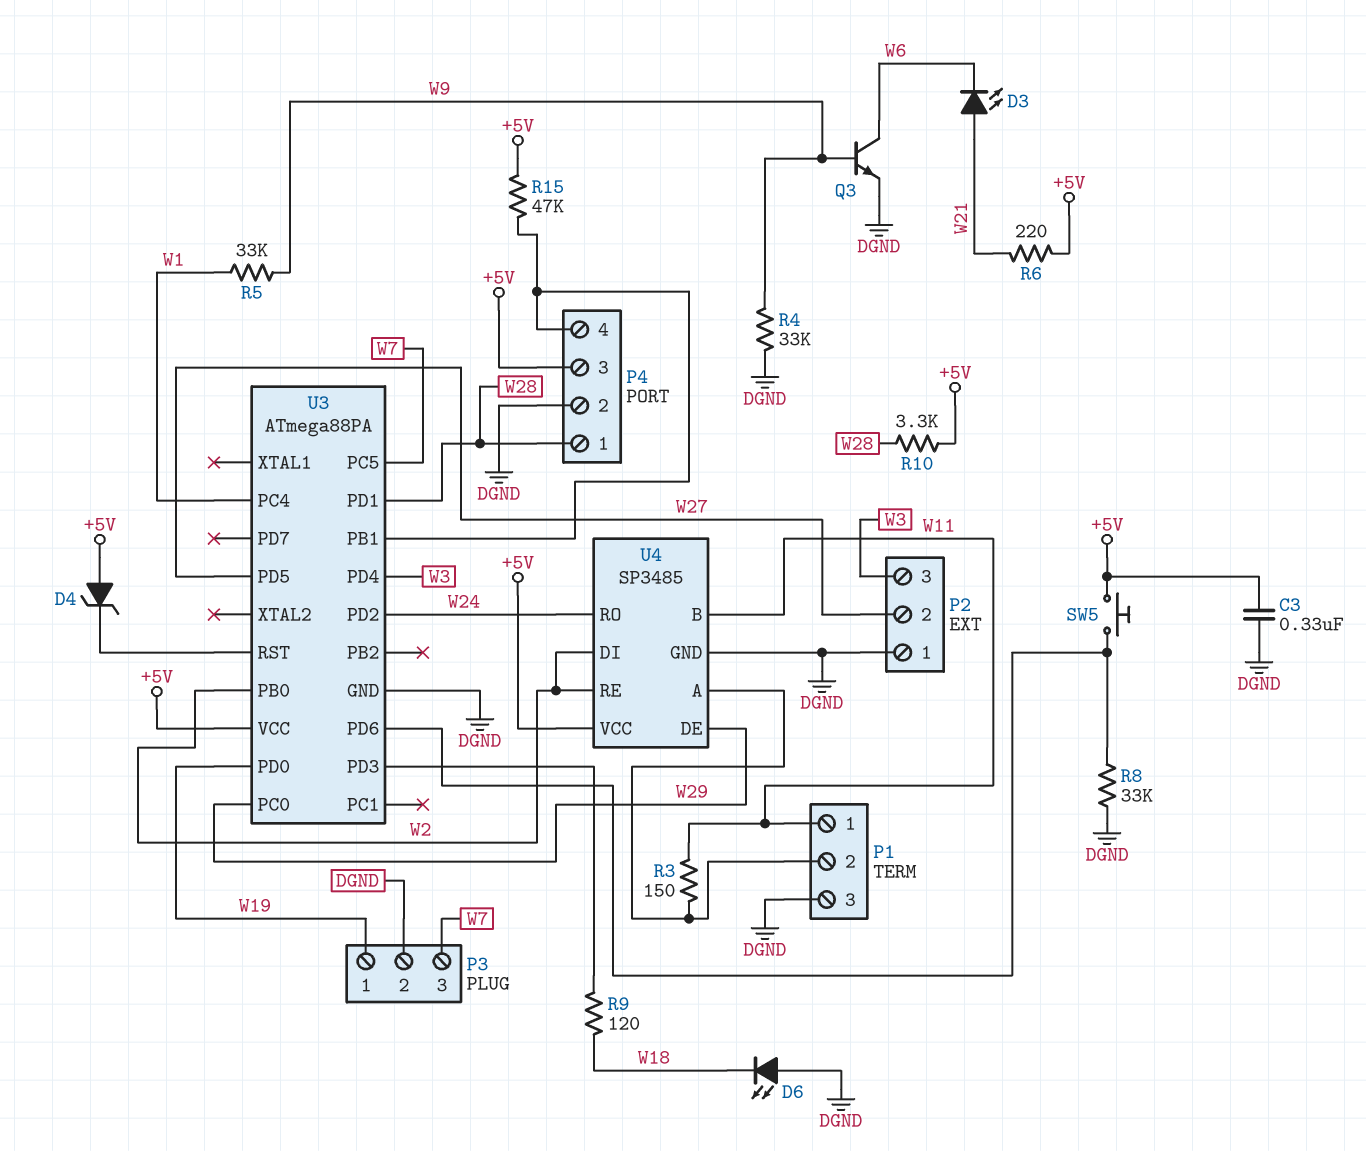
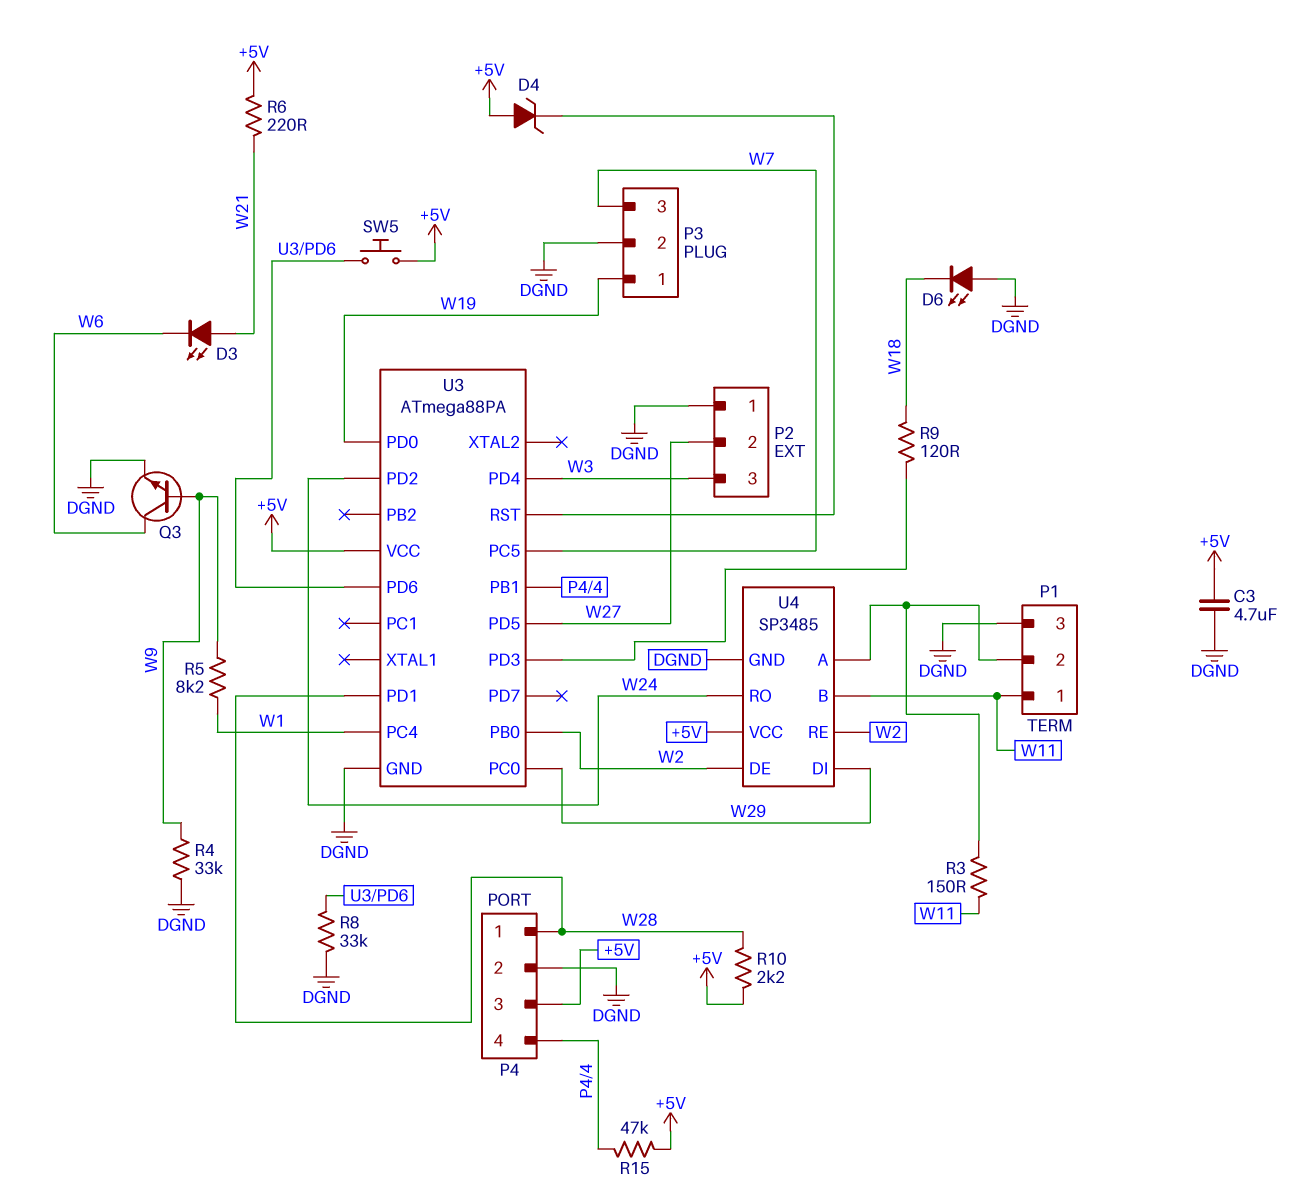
C3: 330nF (+5V, DGND) -> 4.7uF (+5V, DGND)
R5: 33k (W1, W9) -> 8.2k (W1, W9)
R10: 3.3k (+5V, W28) -> 2.2k (+5V, W28)
U4 pin DE: W29 -> W2
U4 pin DI: W2 -> W29

